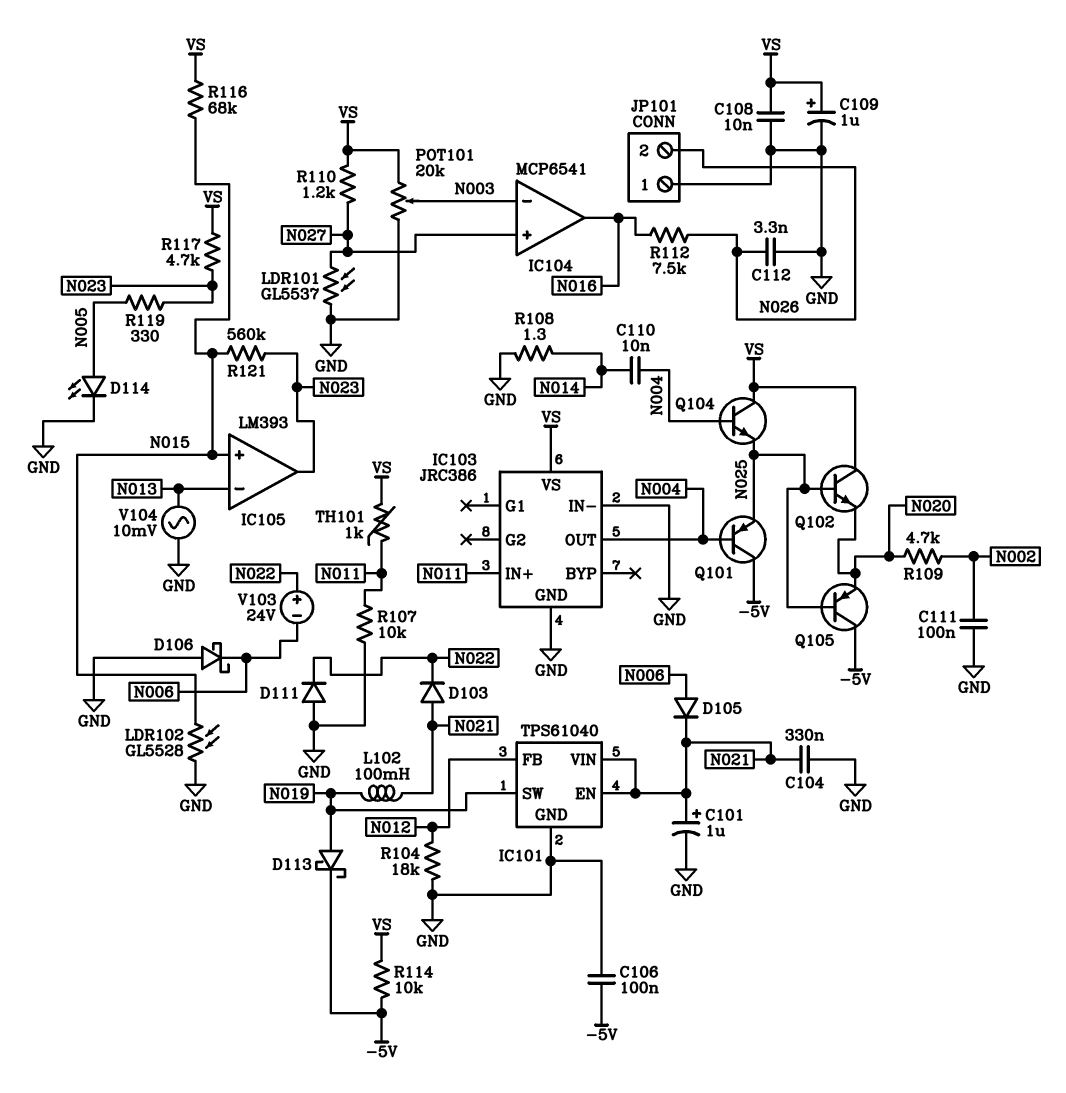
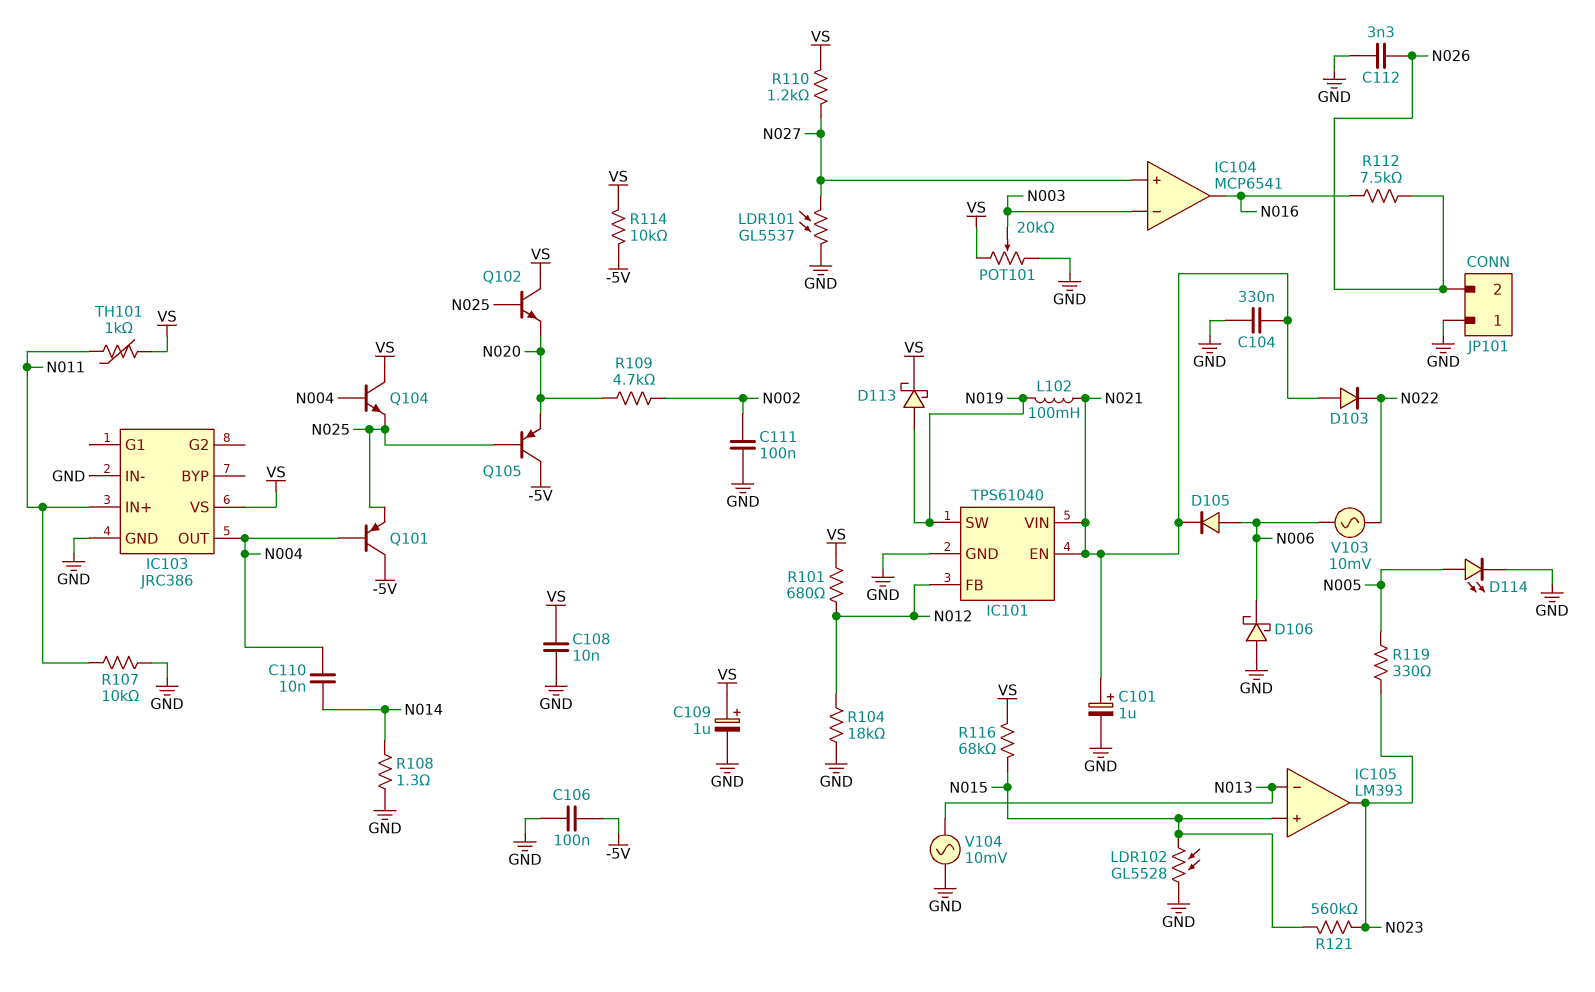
D111: diode (A GND, K N022) -> none
D113: schottky (A N019, K -5V) -> schottky (A N019, K VS)
R101: none -> 680 (N012, VS)
R117: 4.7k (N023, VS) -> none
V103: 24V (plus N022, minus N006) -> AC 10mV (N006, N022)

